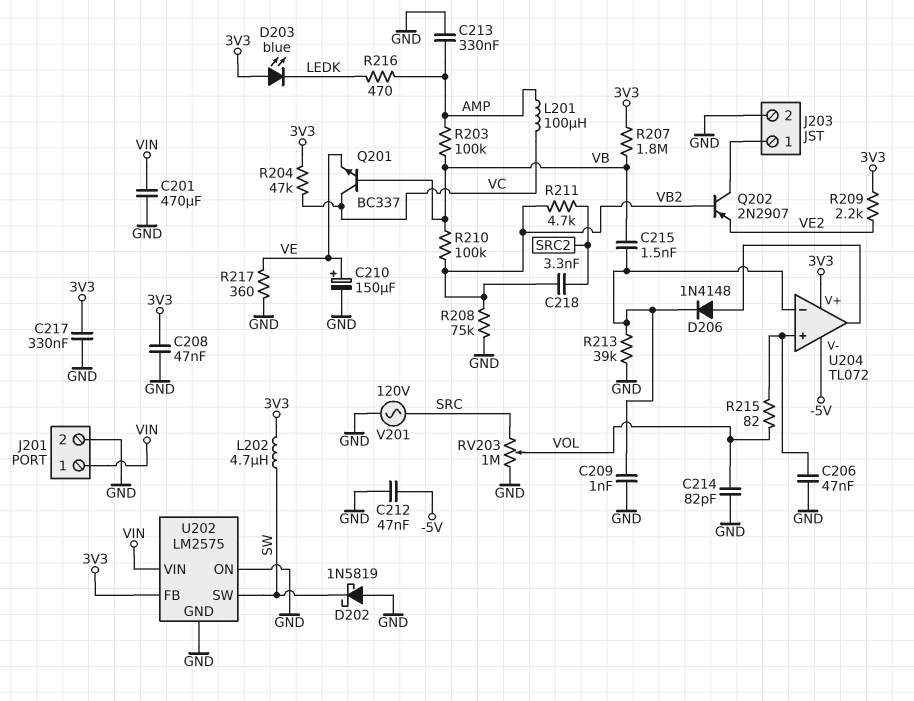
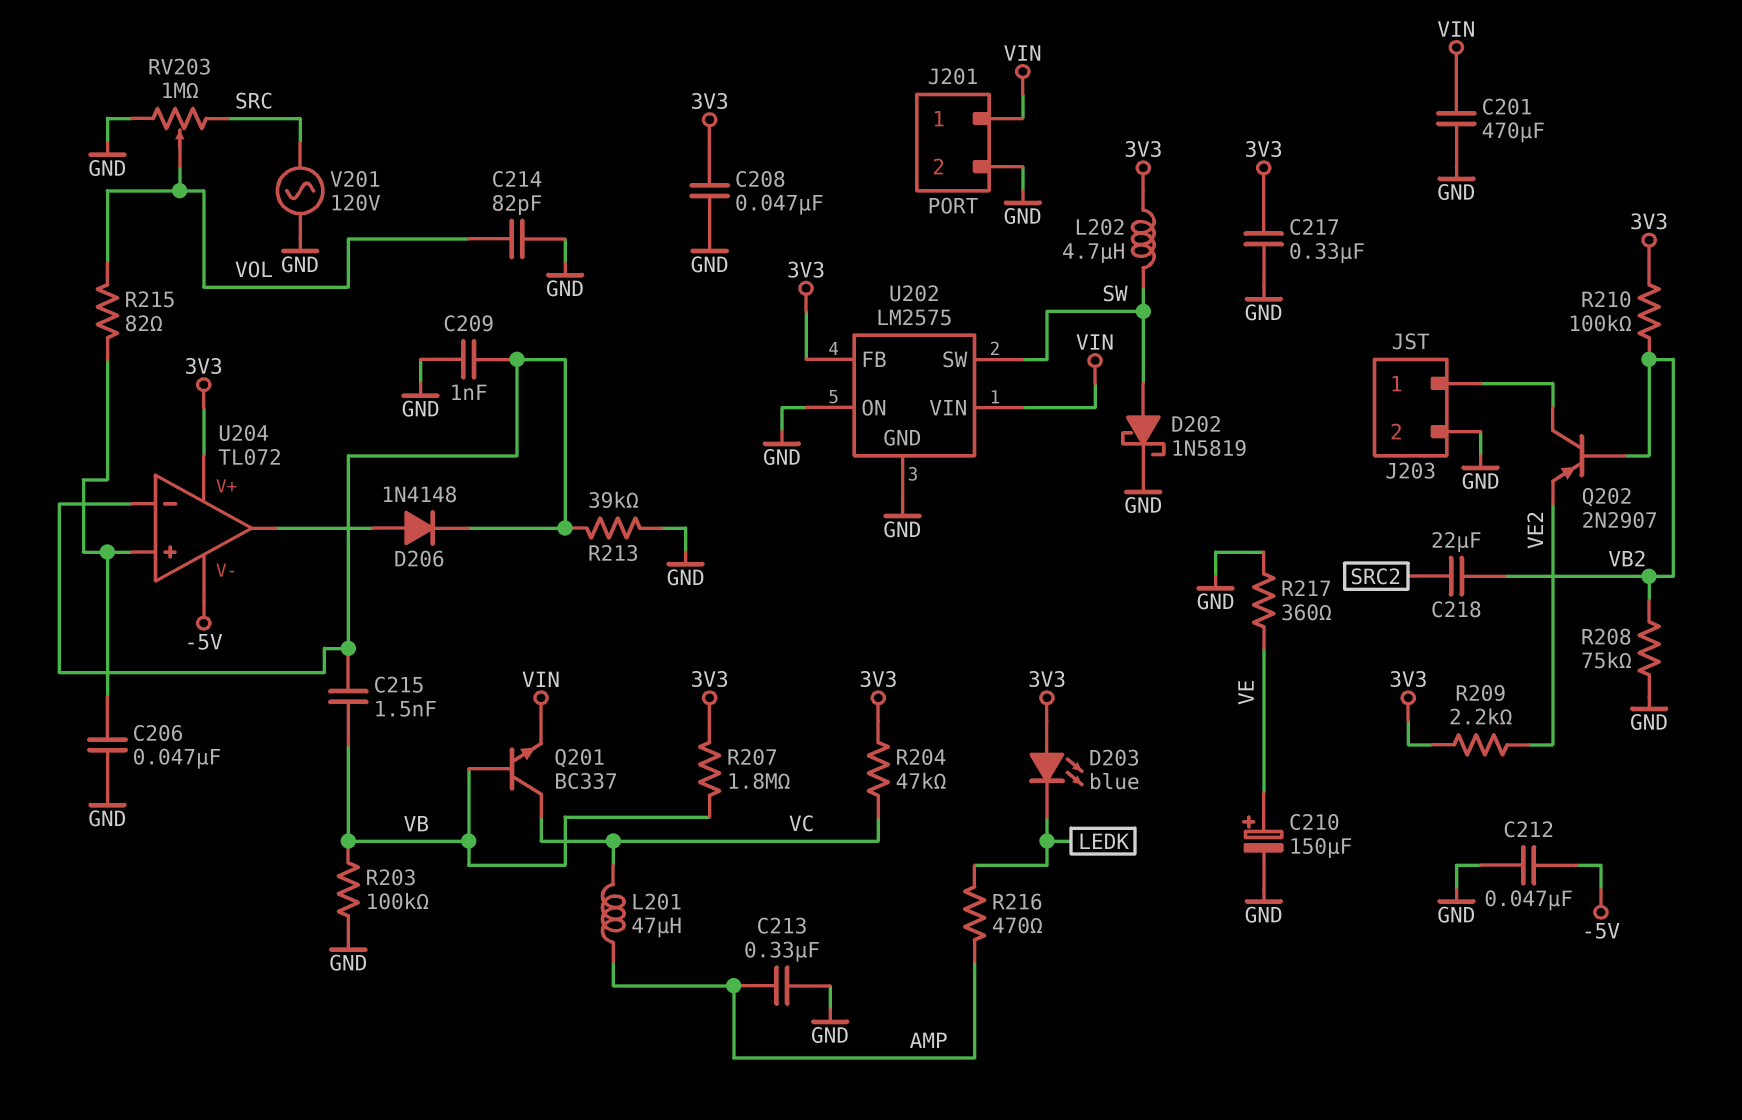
C218: 3.3nF (SRC2, VB2) -> 22uF (SRC2, VB2)
D202: schottky 1N5819 (A GND, K SW) -> schottky 1N5819 (A SW, K GND)
L201: 100uH (AMP, VC) -> 47uH (AMP, VC)
Q201: NPN BC337 (B VB, C VC, E VE) -> NPN BC337 (B VB, C VC, E VIN)
R203: 100k (AMP, VB) -> 100k (GND, VB)
R210: 100k (VB, VB2) -> 100k (3V3, VB2)
R211: 4.7k (SRC2, VB2) -> none

